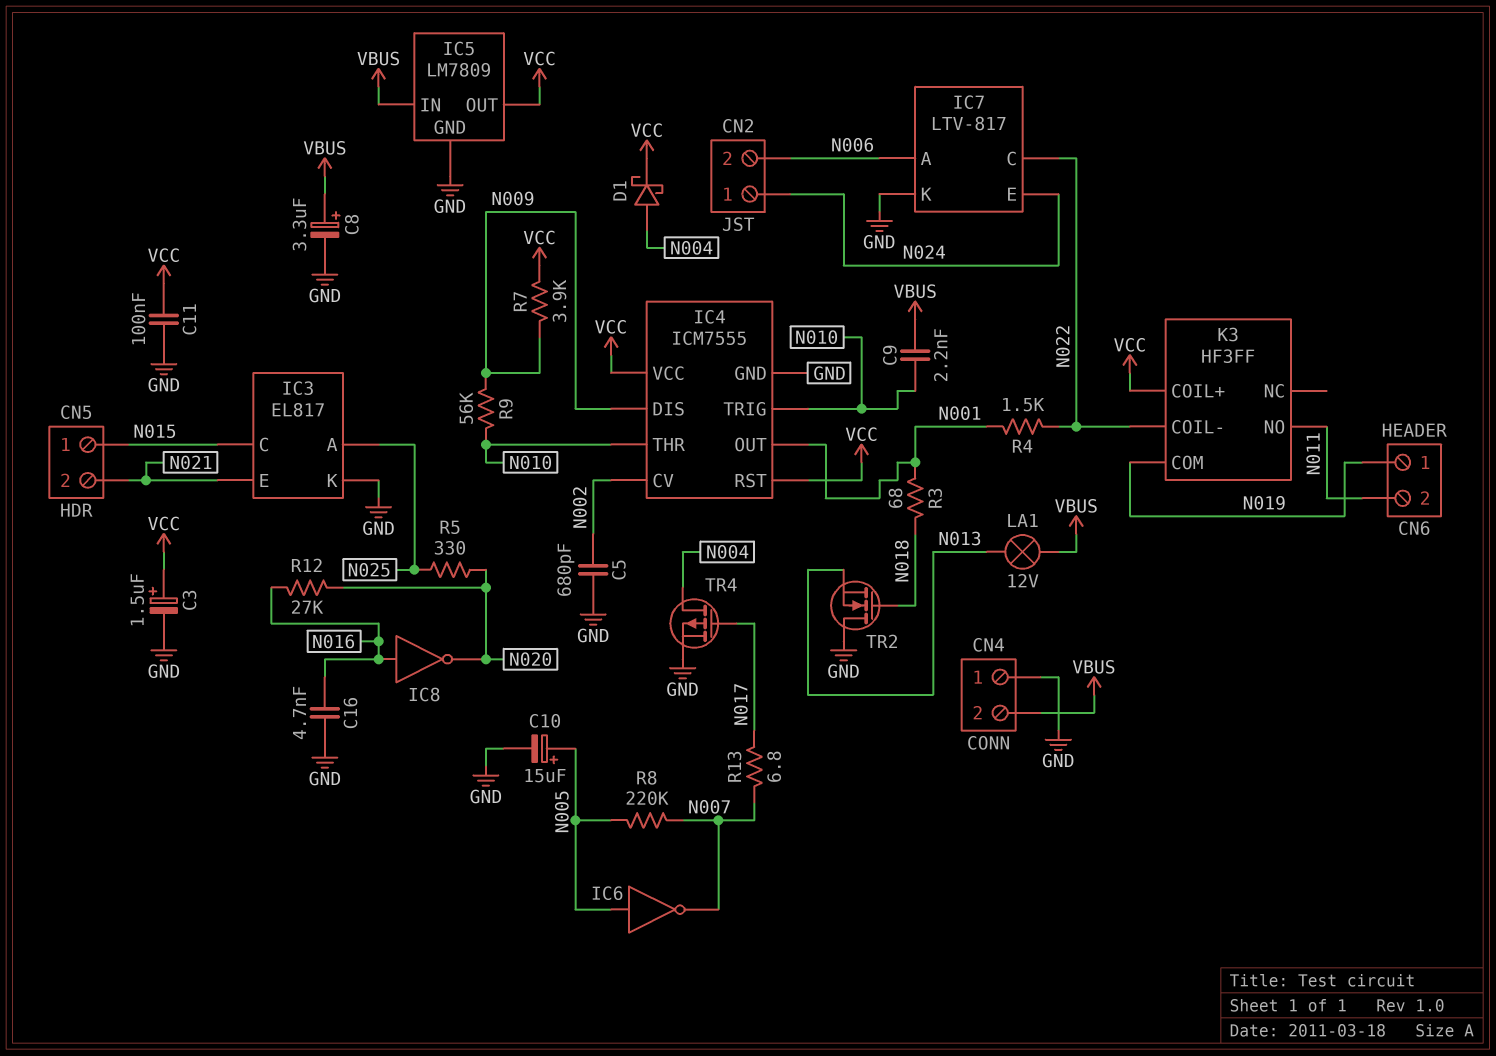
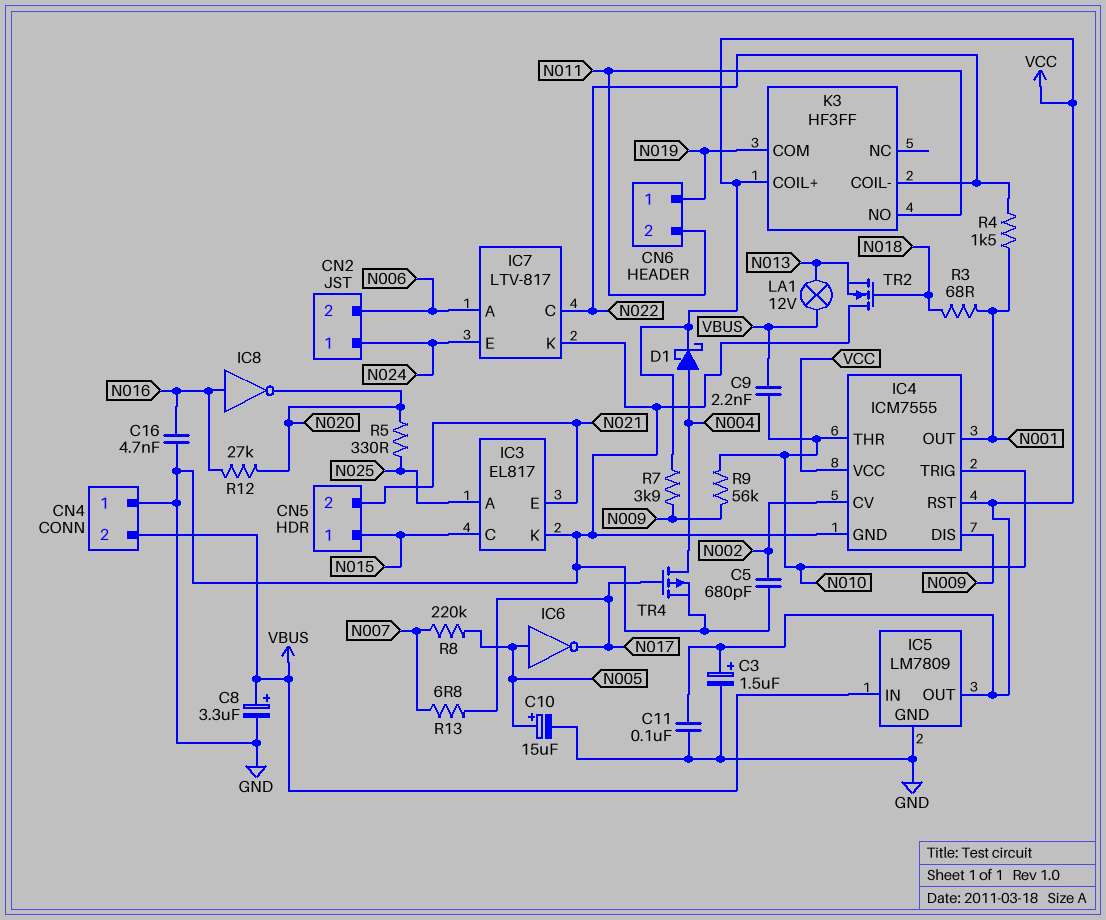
IC6: NOT (in N005, out N007) -> NOT (in N005, out N017)

